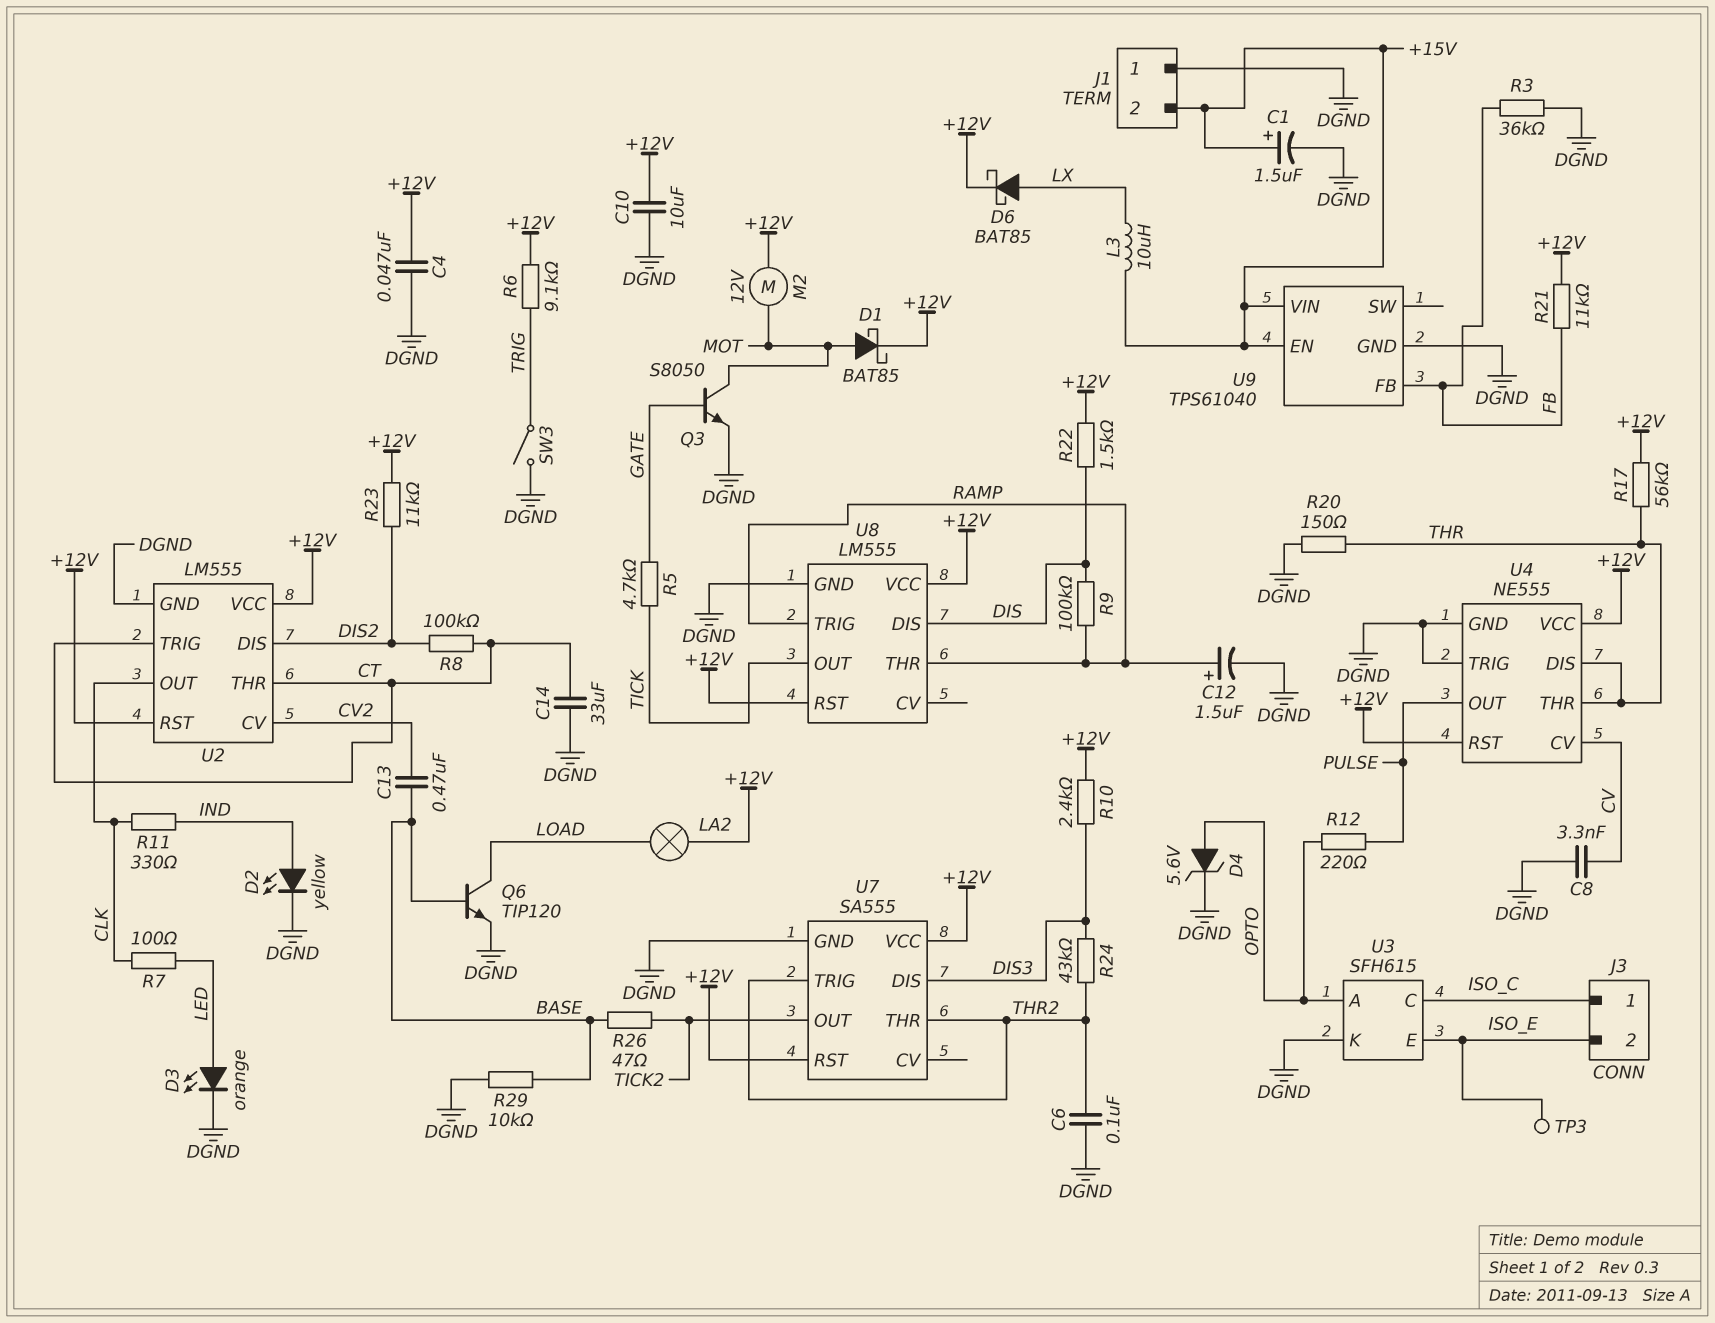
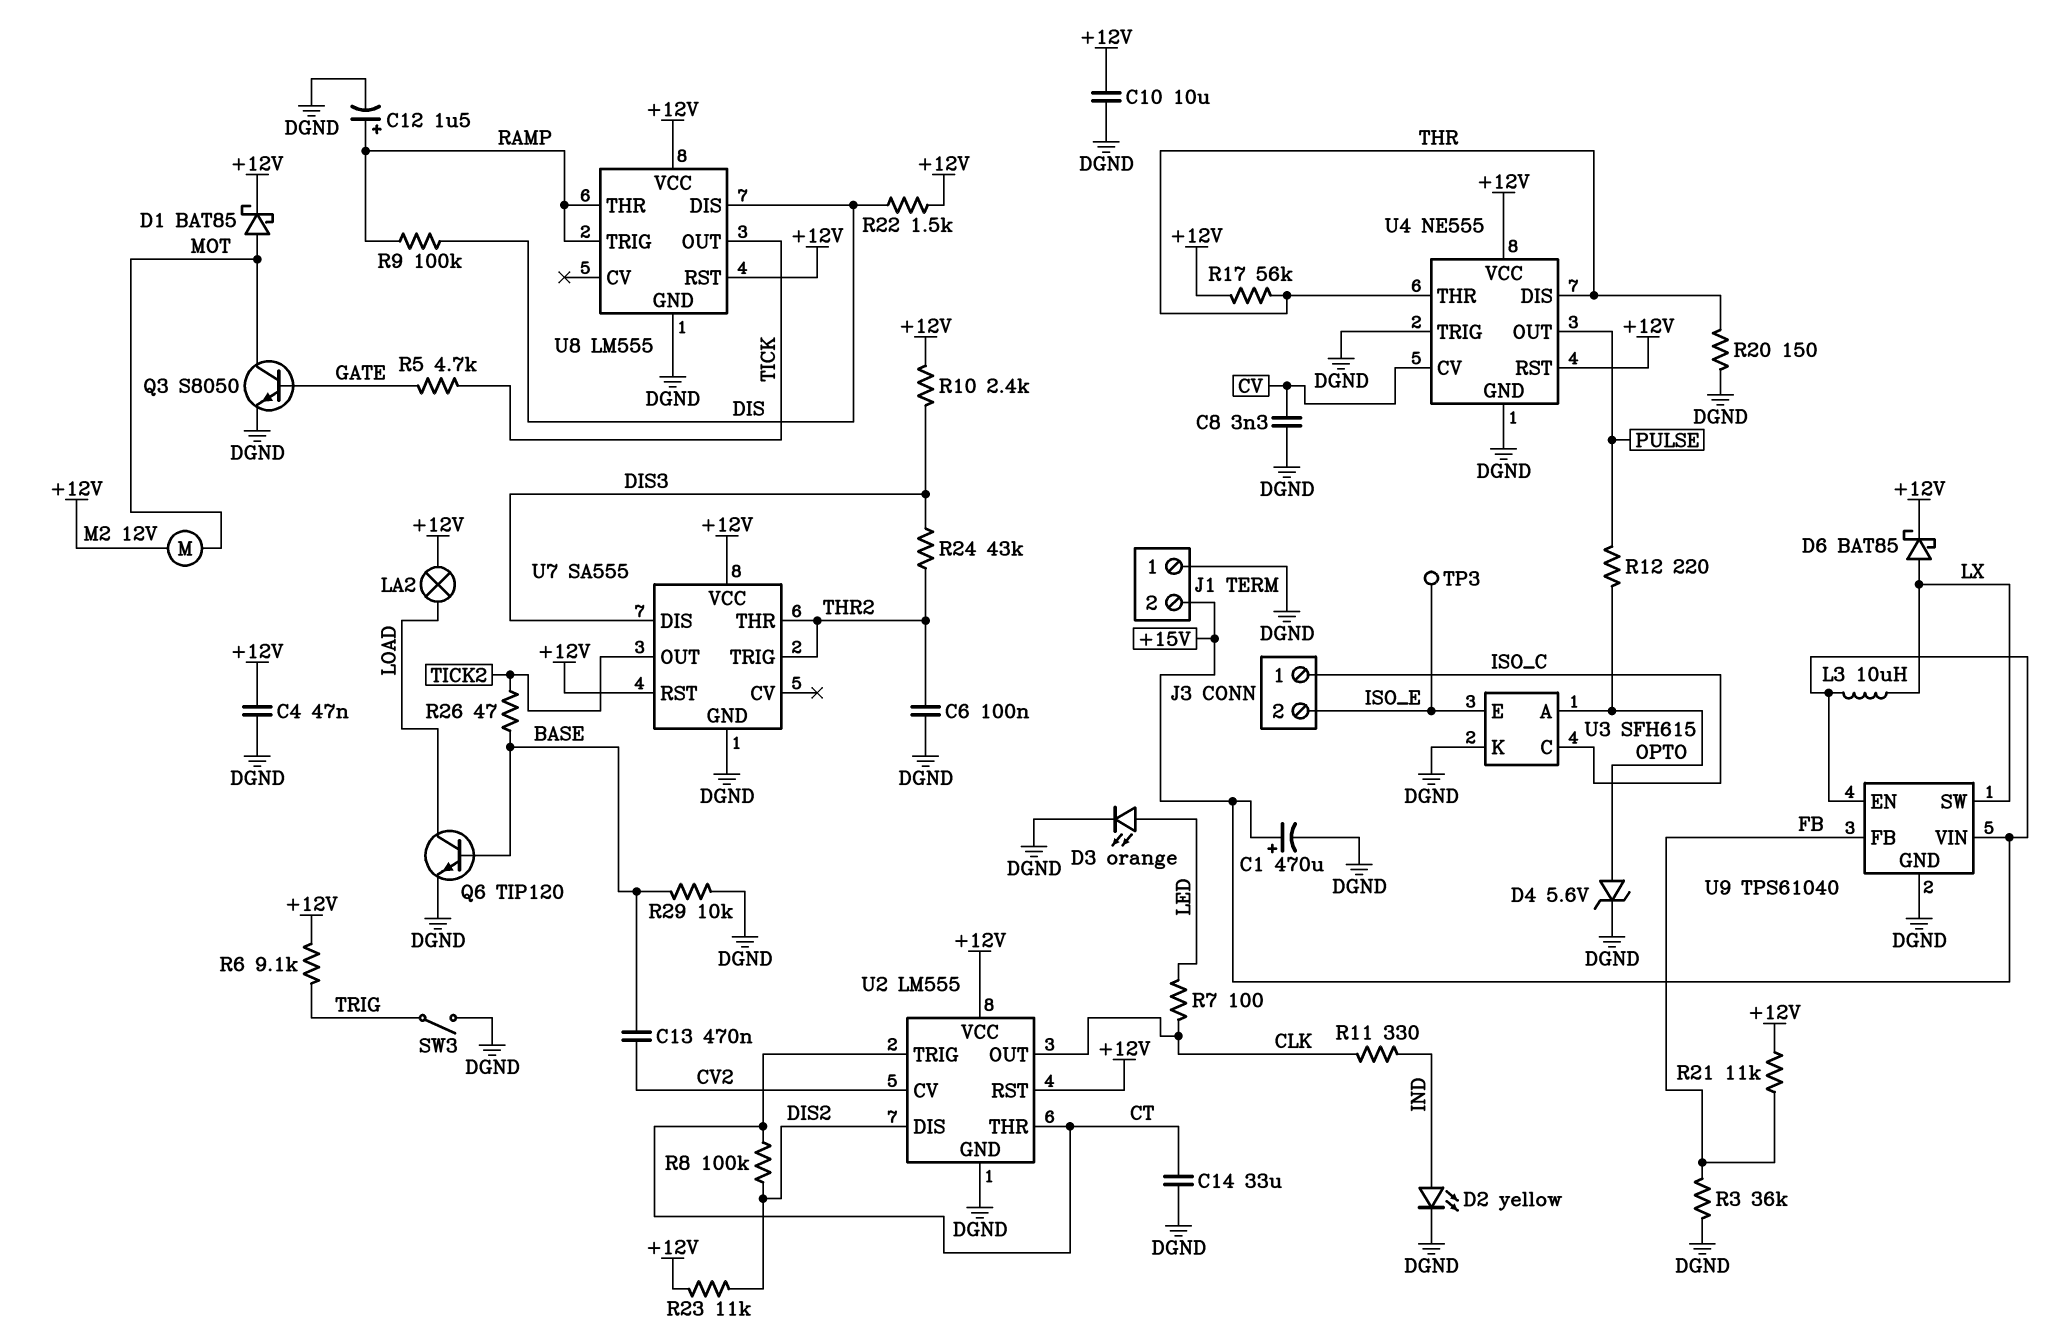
C1: 1.5uF (plus +15V, minus DGND) -> 470uF (plus +15V, minus DGND)
U9 pin SW: none -> LX

